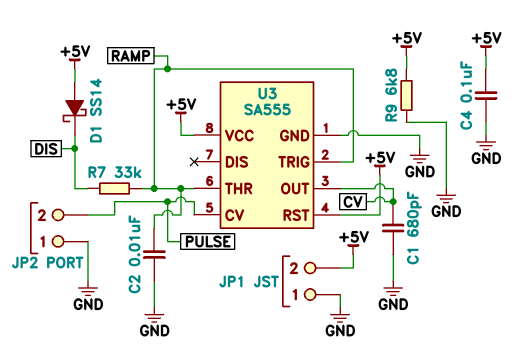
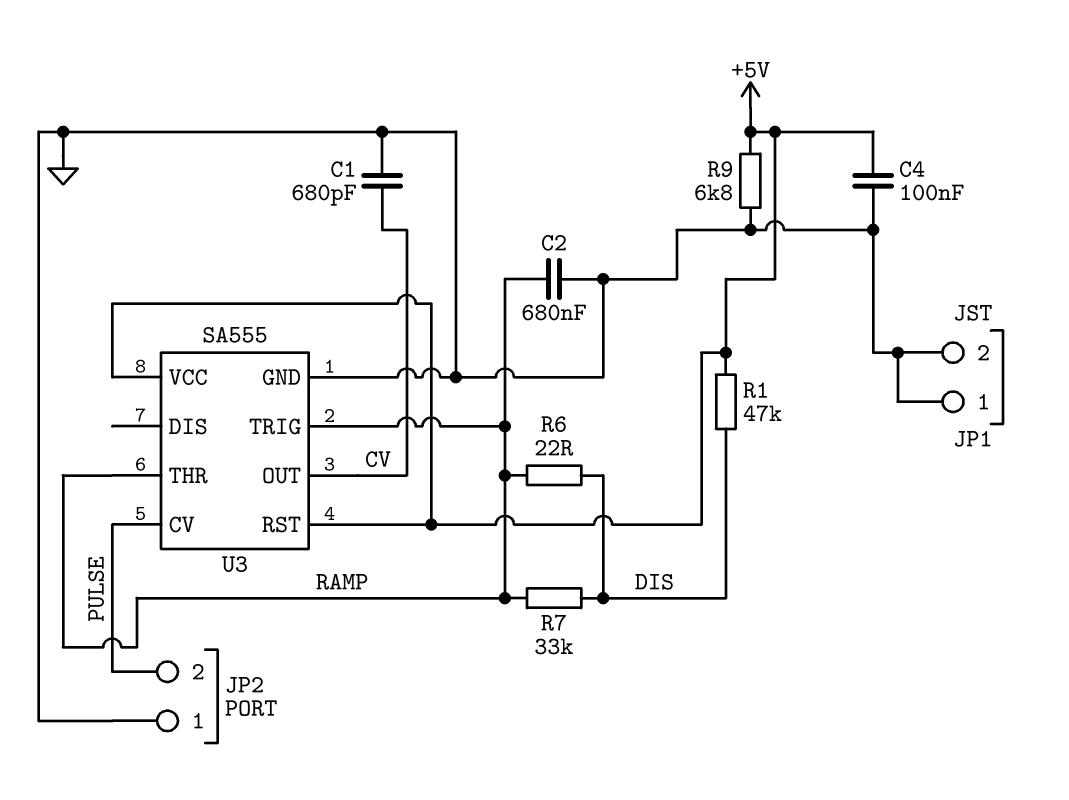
C2: 10nF (GND, RAMP) -> 680nF (GND, RAMP)
D1: schottky SS14 (A +5V, K DIS) -> none
JP1 pin 2: +5V -> GND
R1: none -> 47k (+5V, DIS)
R6: none -> 22 (DIS, RAMP)

